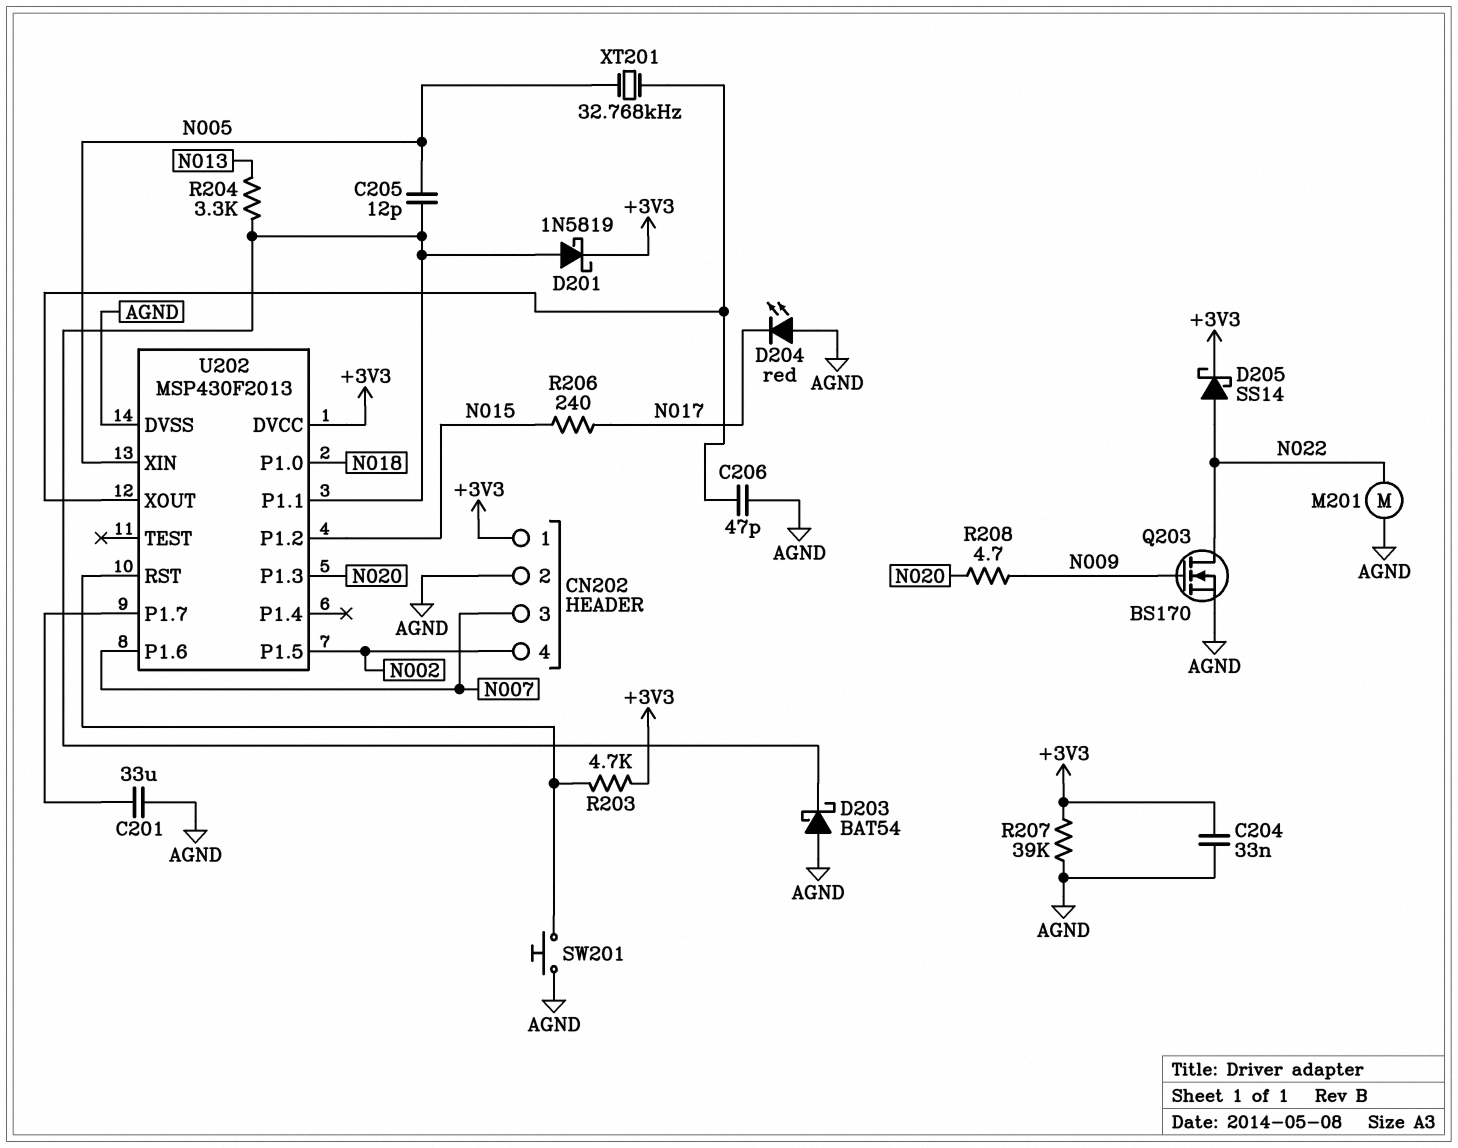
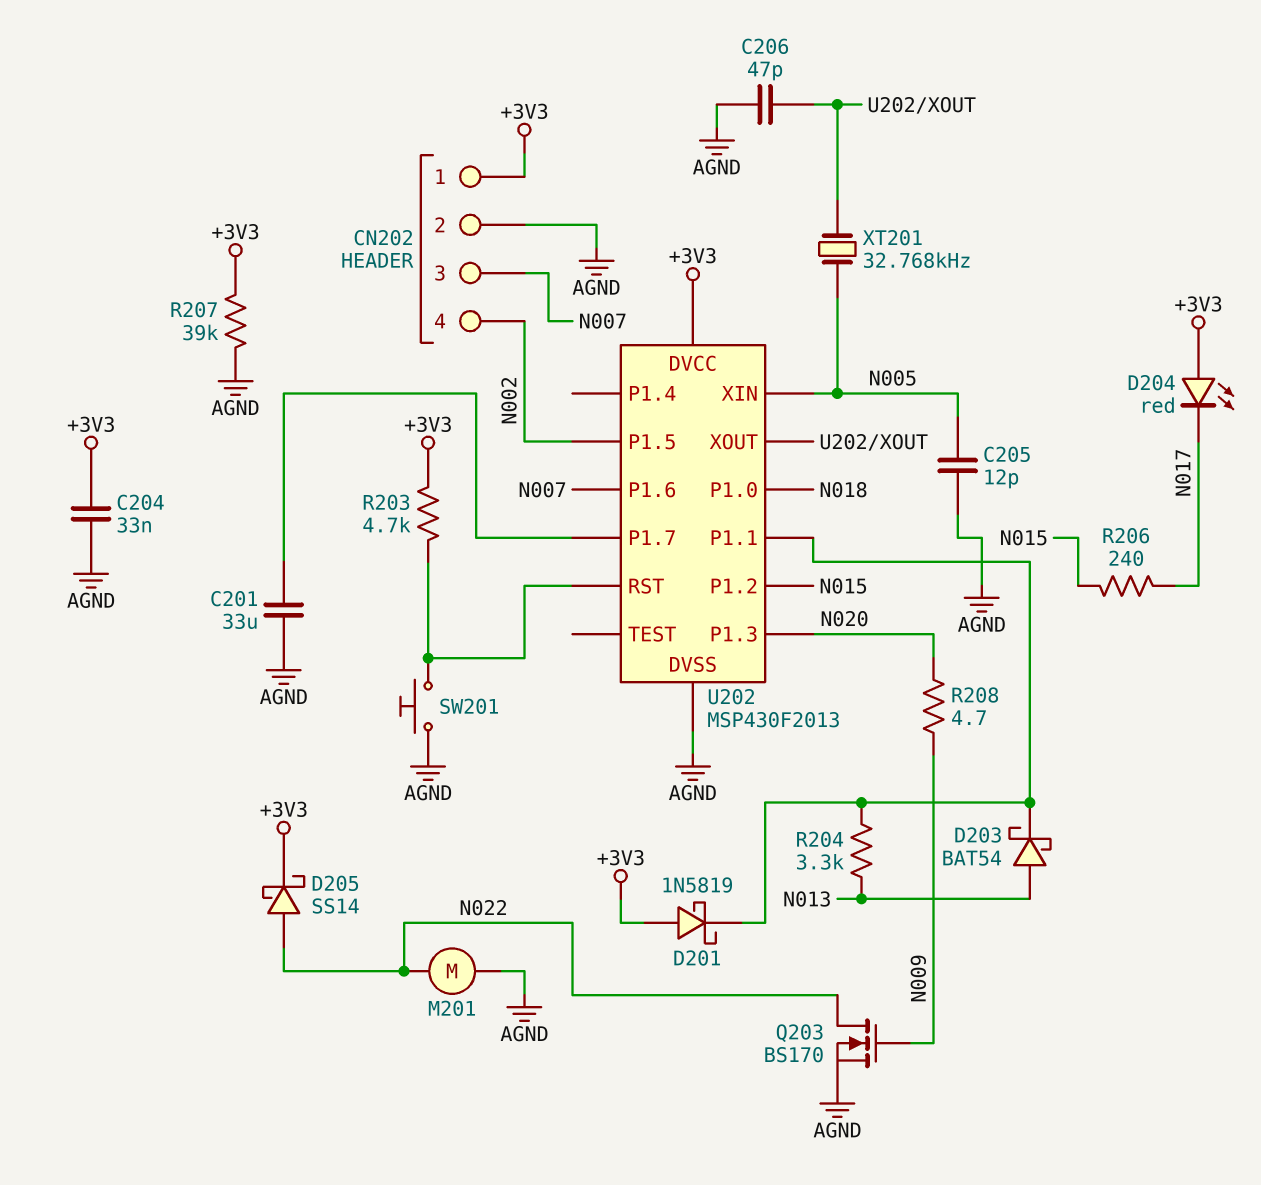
C205: 12pF (N005, U202/P1.1) -> 12pF (AGND, N005)
D201: schottky 1N5819 (A U202/P1.1, K +3V3) -> schottky 1N5819 (A +3V3, K U202/P1.1)
D203: schottky BAT54 (A AGND, K U202/P1.1) -> schottky BAT54 (A N013, K U202/P1.1)
D204: LED red (A AGND, K N017) -> LED red (A +3V3, K N017)

